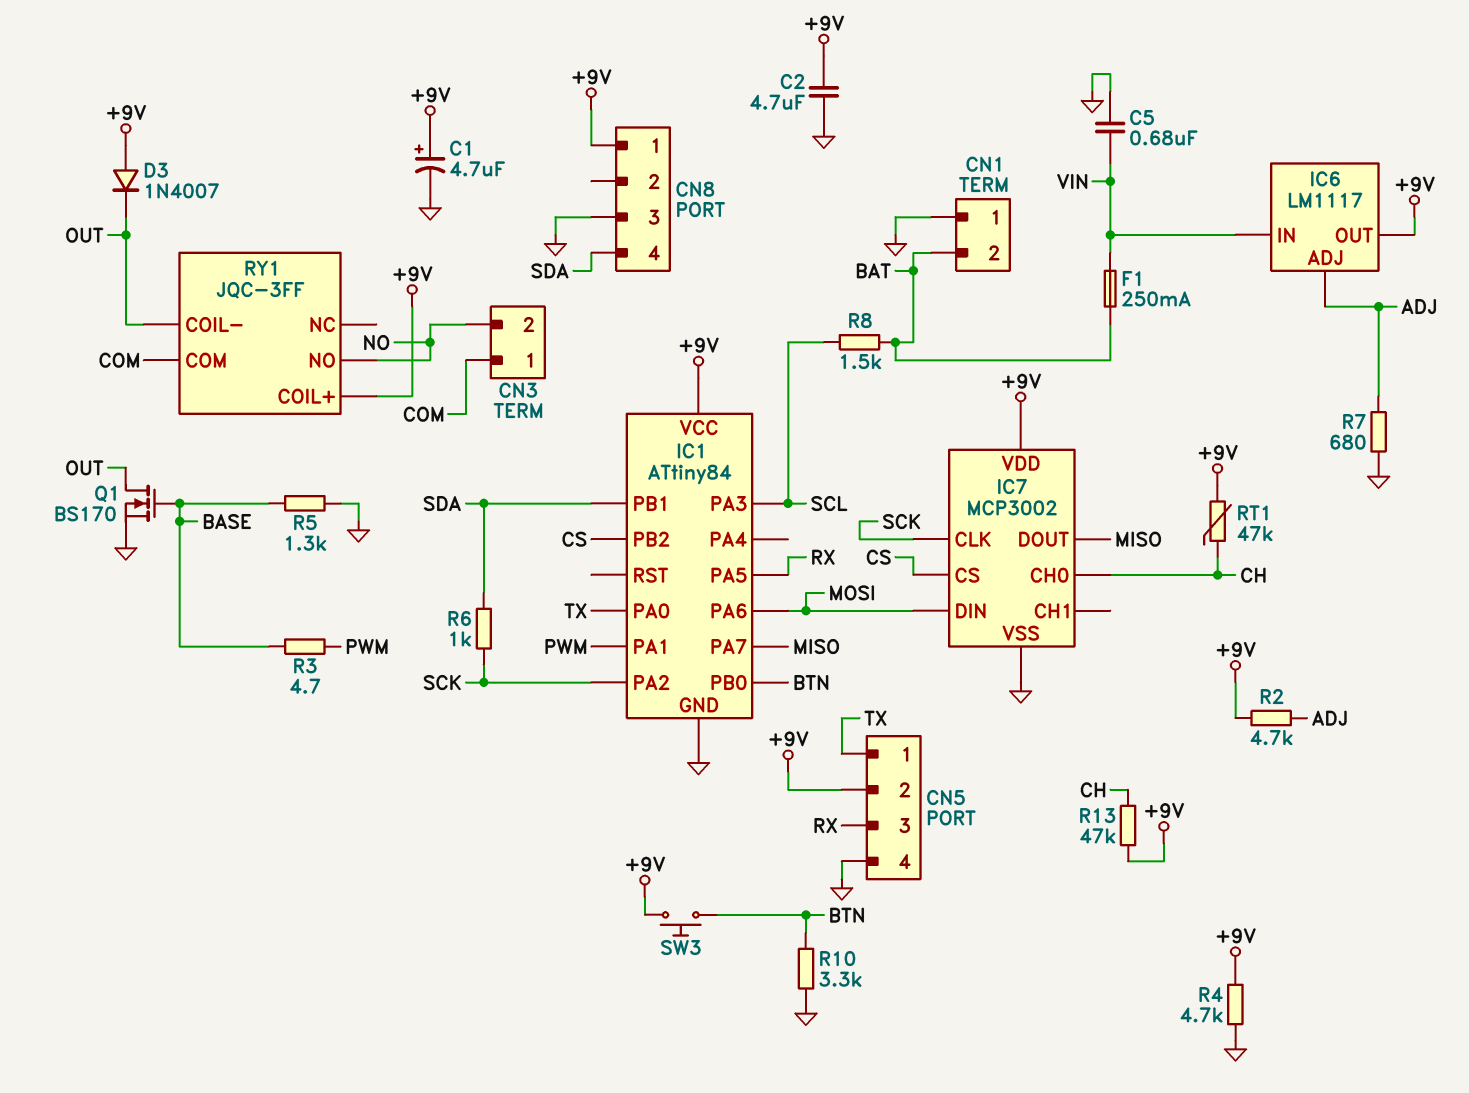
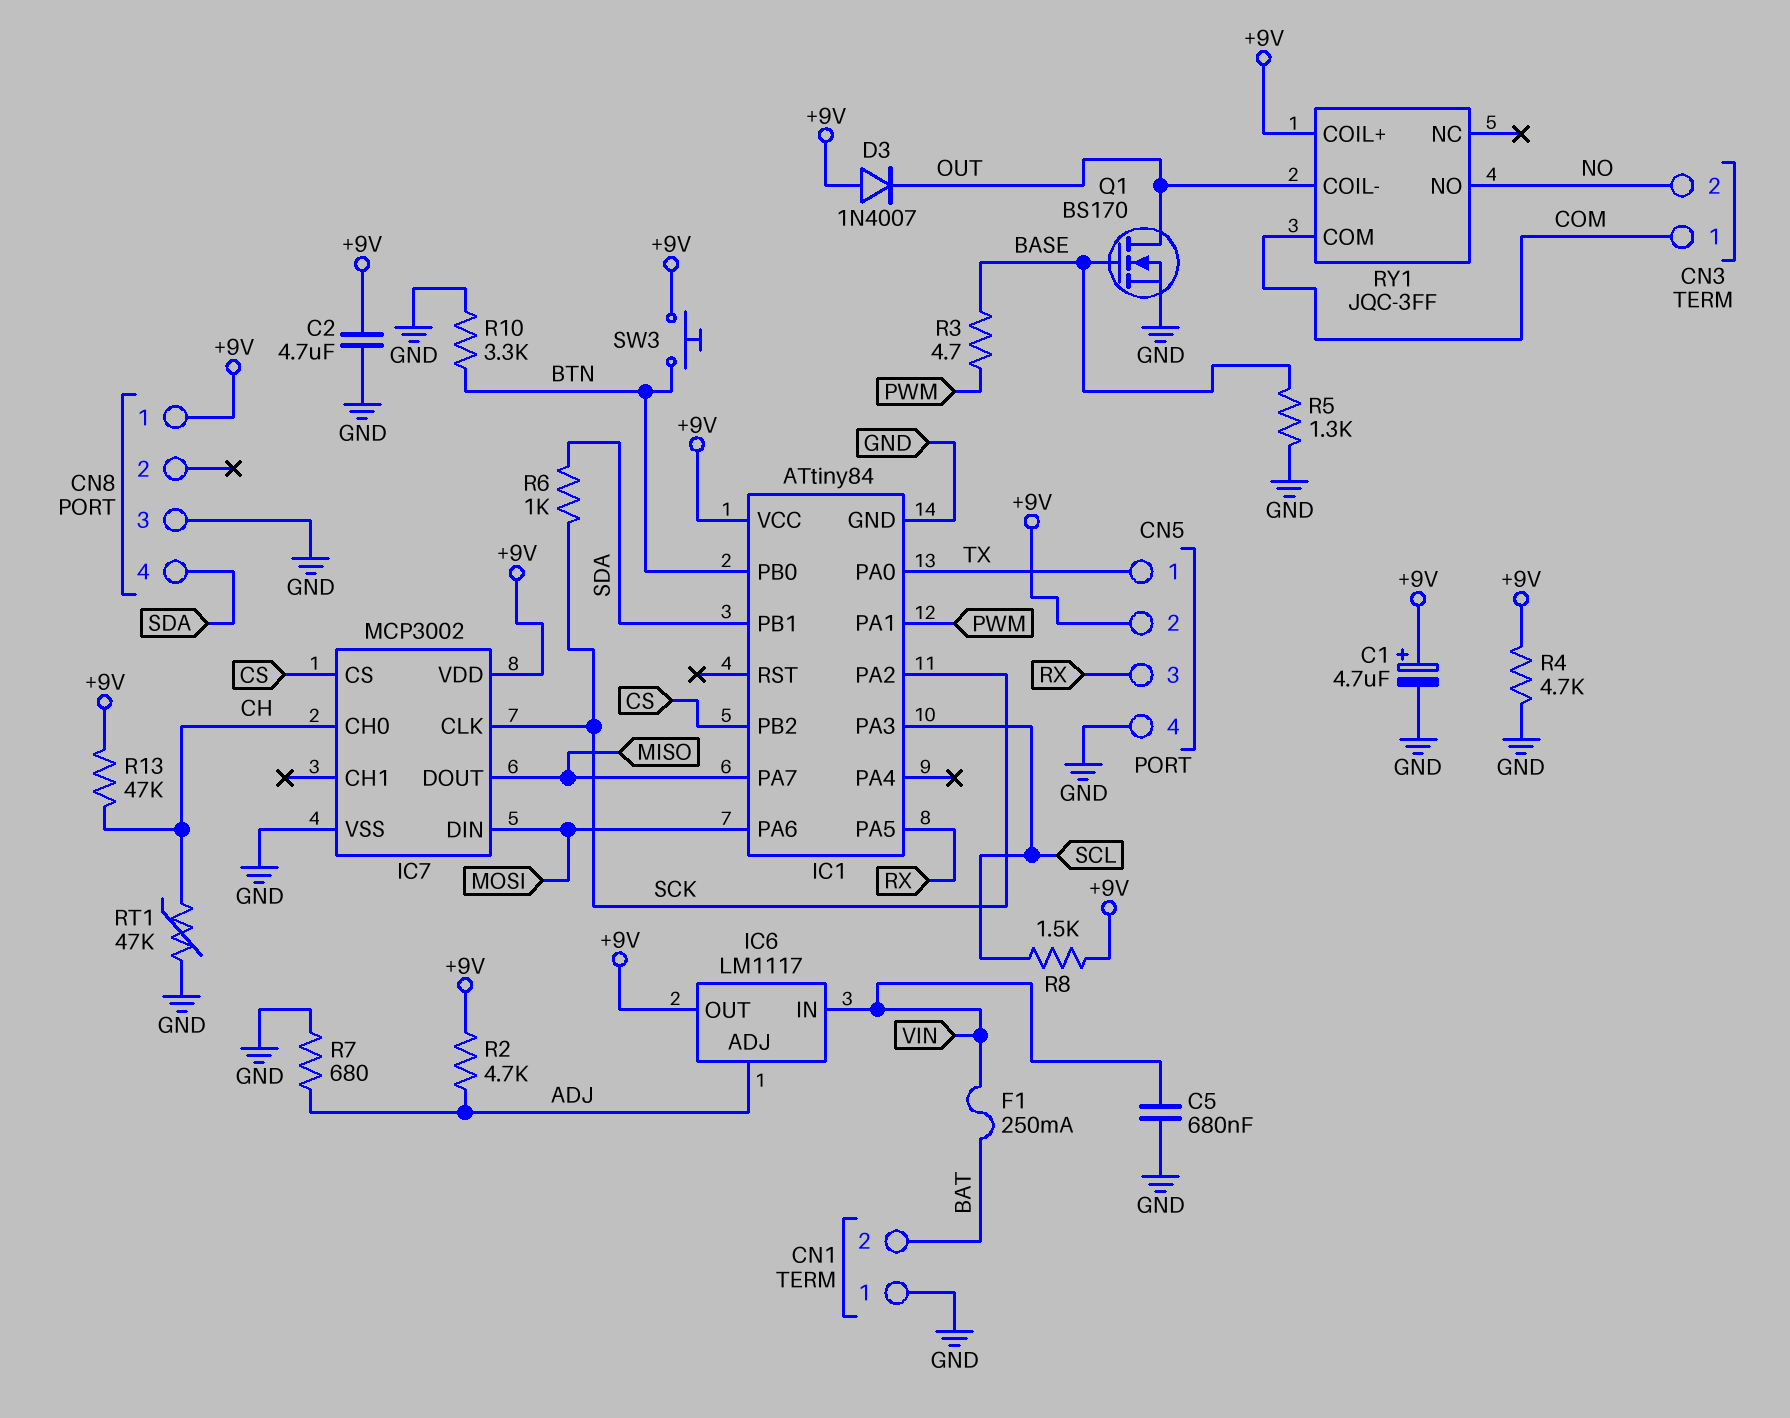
R8: 1.5k (BAT, SCL) -> 1.5k (+9V, SCL)
RT1: 47k (+9V, CH) -> 47k (CH, GND)

